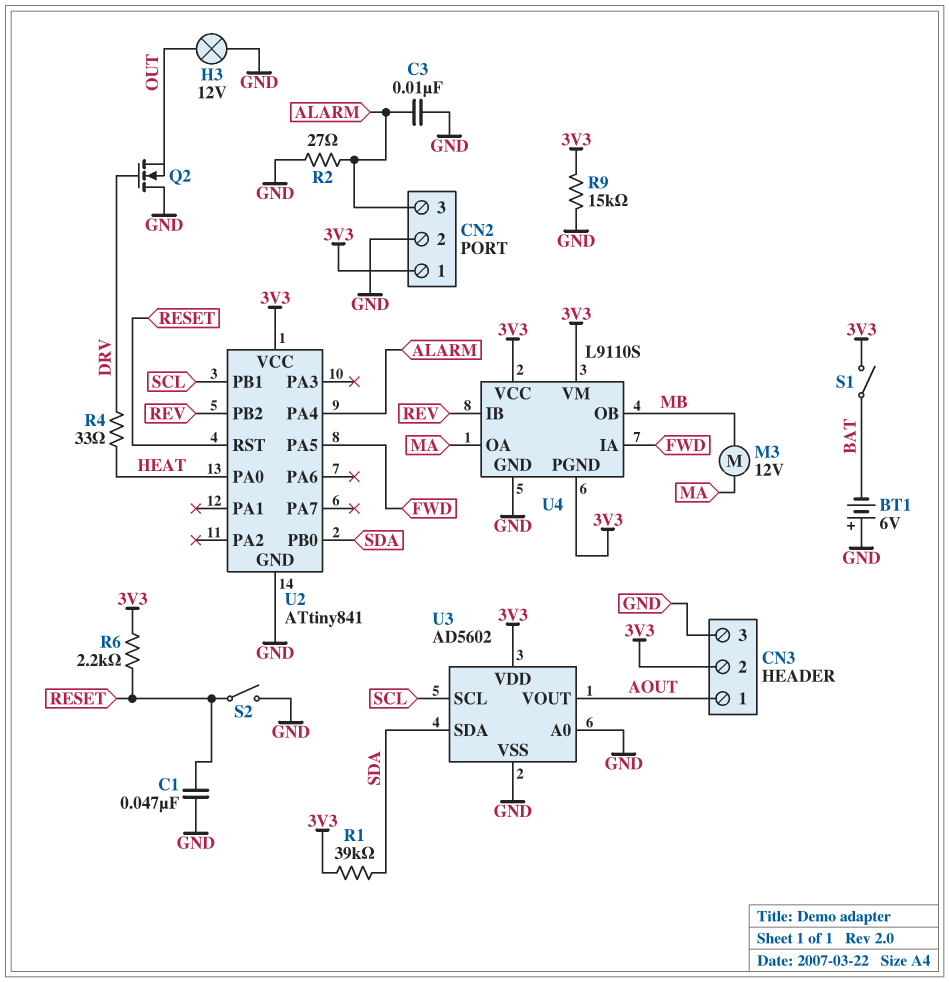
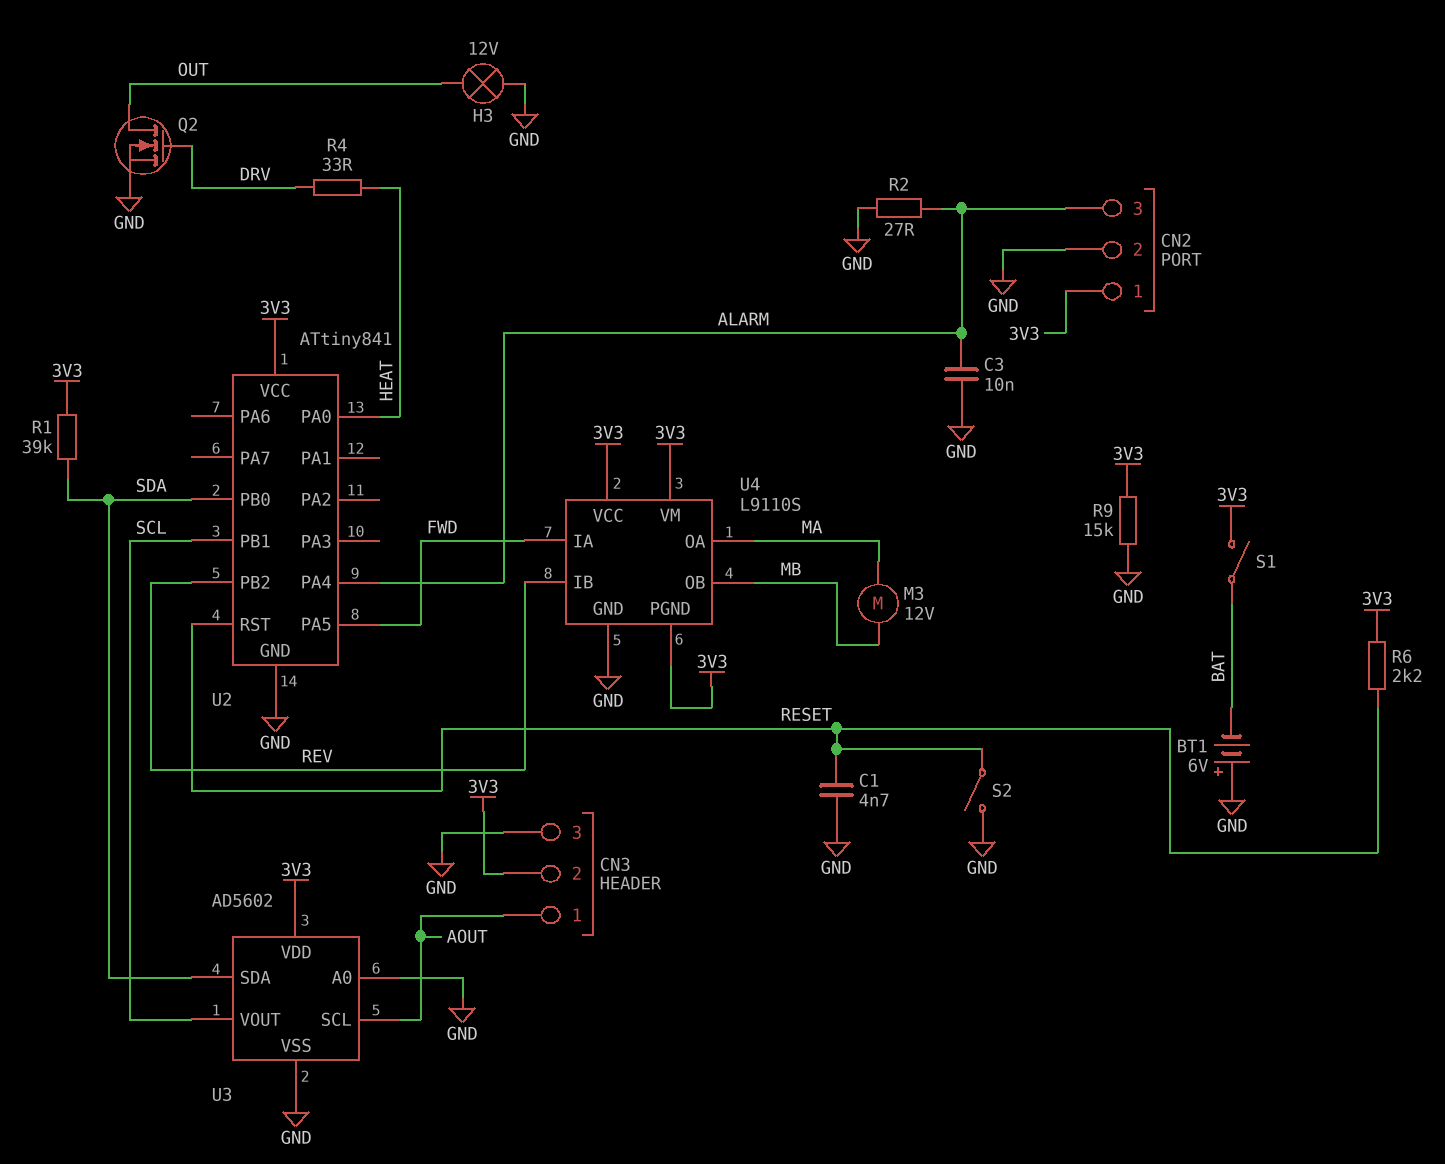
C1: 47nF (GND, RESET) -> 4.7nF (GND, RESET)
Q2: NMOS (G DRV, D GND, S OUT) -> NMOS (G DRV, D OUT, S GND)
U3 pin SCL: SCL -> AOUT
U3 pin VOUT: AOUT -> SCL

